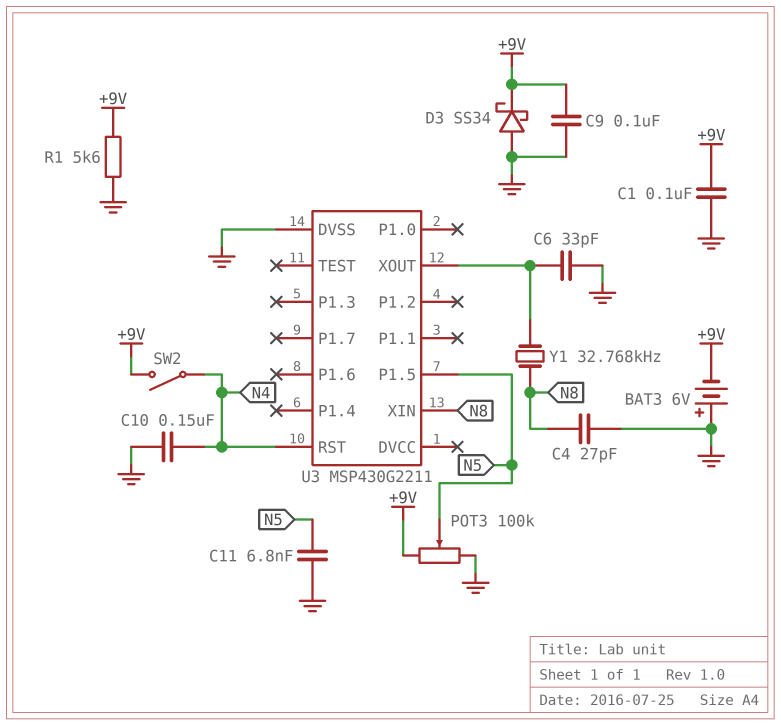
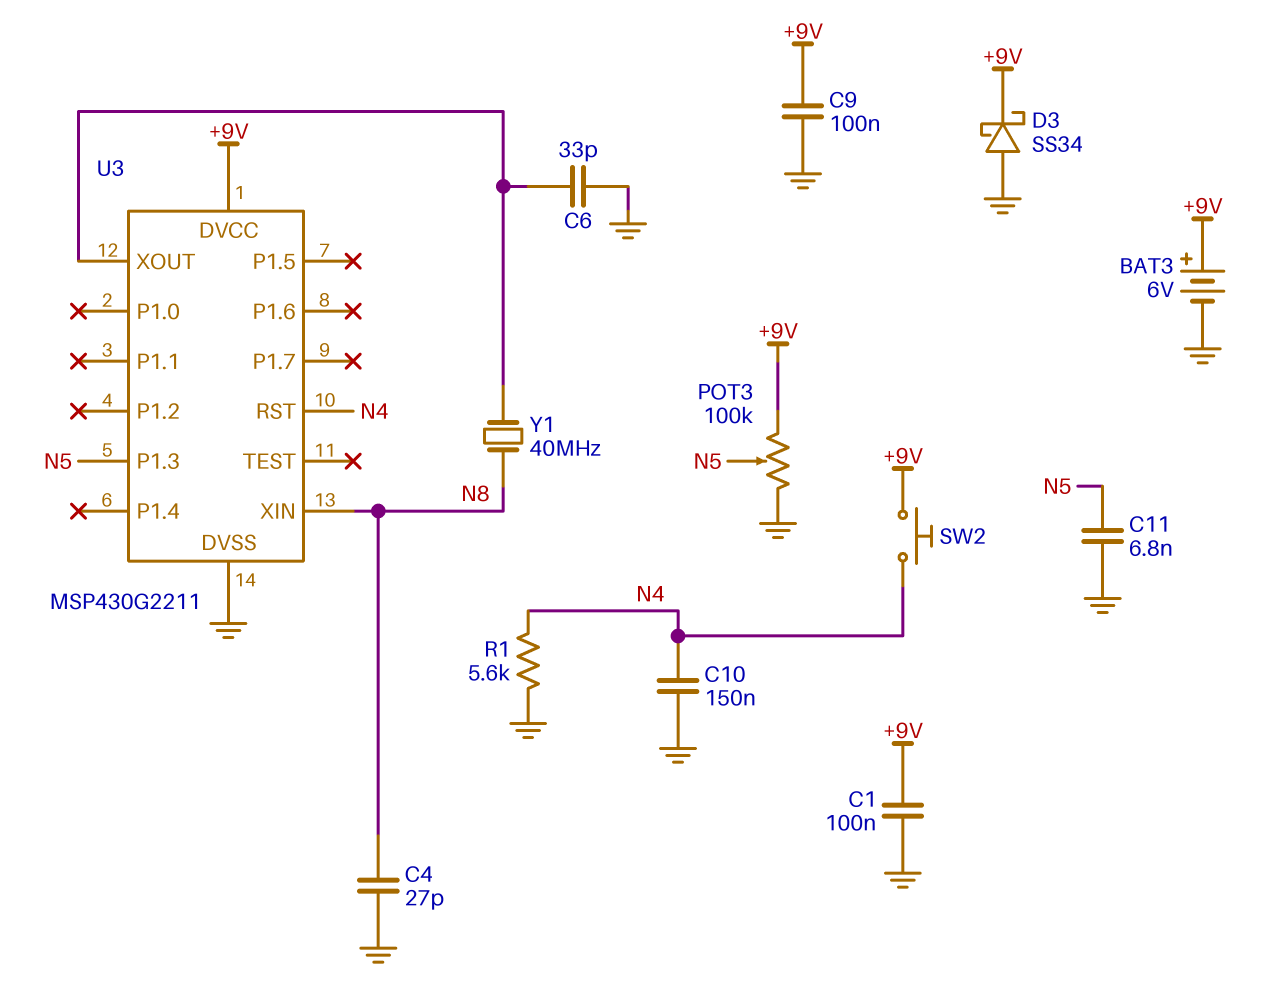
BAT3: 6V (plus GND, minus +9V) -> 6V (plus +9V, minus GND)
R1: 5.6k (+9V, GND) -> 5.6k (GND, N4)
SW2: switch (+9V, N4) -> button (+9V, N4)
U3 pin DVCC: none -> +9V
U3 pin P1.3: none -> N5
U3 pin P1.5: N5 -> none
Y1: 32.768kHz (N8, U3/XOUT) -> 40MHz (N8, U3/XOUT)

